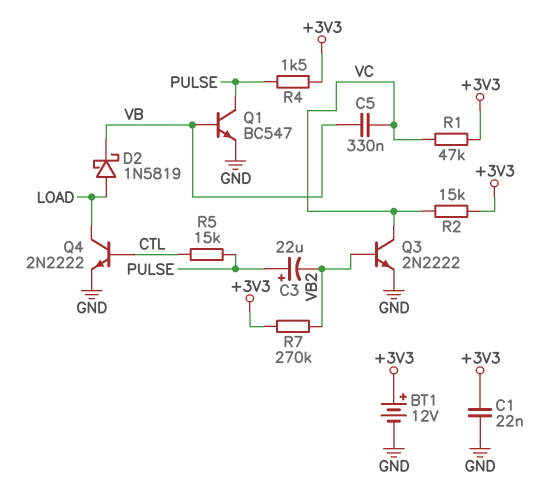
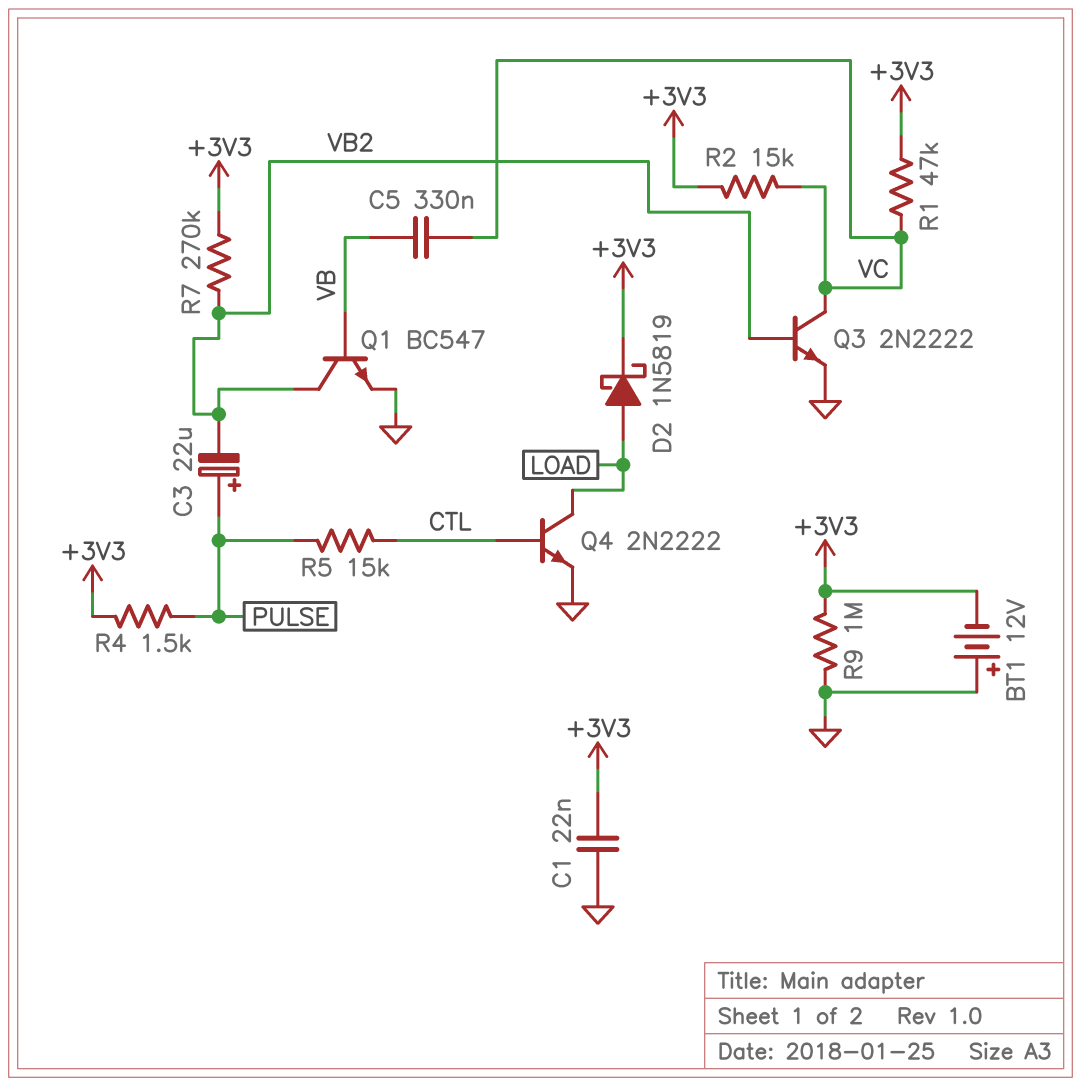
BT1: 12V (plus +3V3, minus GND) -> 12V (plus GND, minus +3V3)
D2: schottky 1N5819 (A LOAD, K VB) -> schottky 1N5819 (A LOAD, K +3V3)
Q1: NPN BC547 (B VB, C PULSE, E GND) -> NPN BC547 (B VB, C VB2, E GND)
R9: none -> 1M (+3V3, GND)

